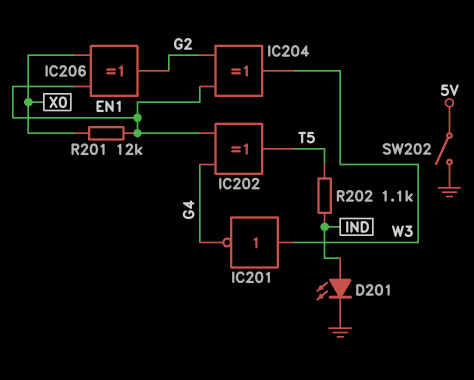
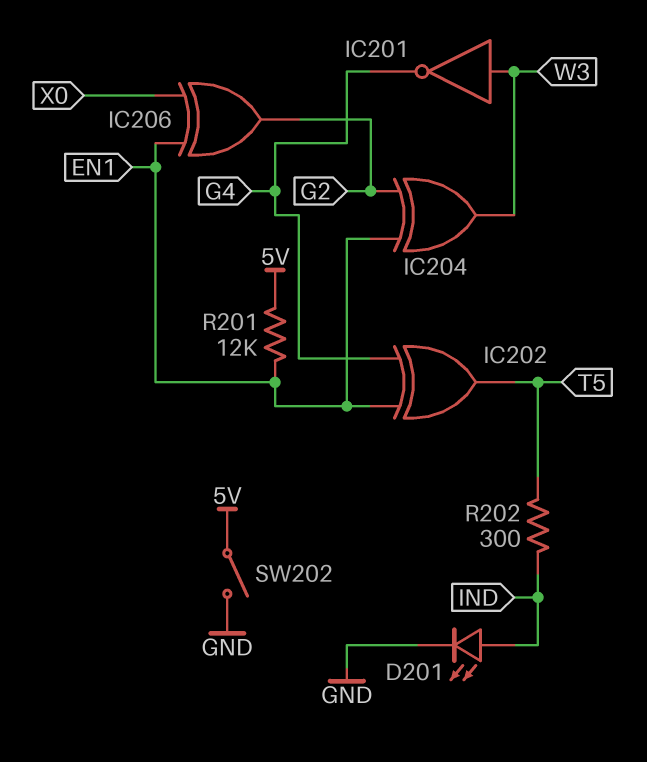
R201: 12k (EN1, X0) -> 12k (5V, EN1)
R202: 1.1k (IND, T5) -> 300 (IND, T5)

